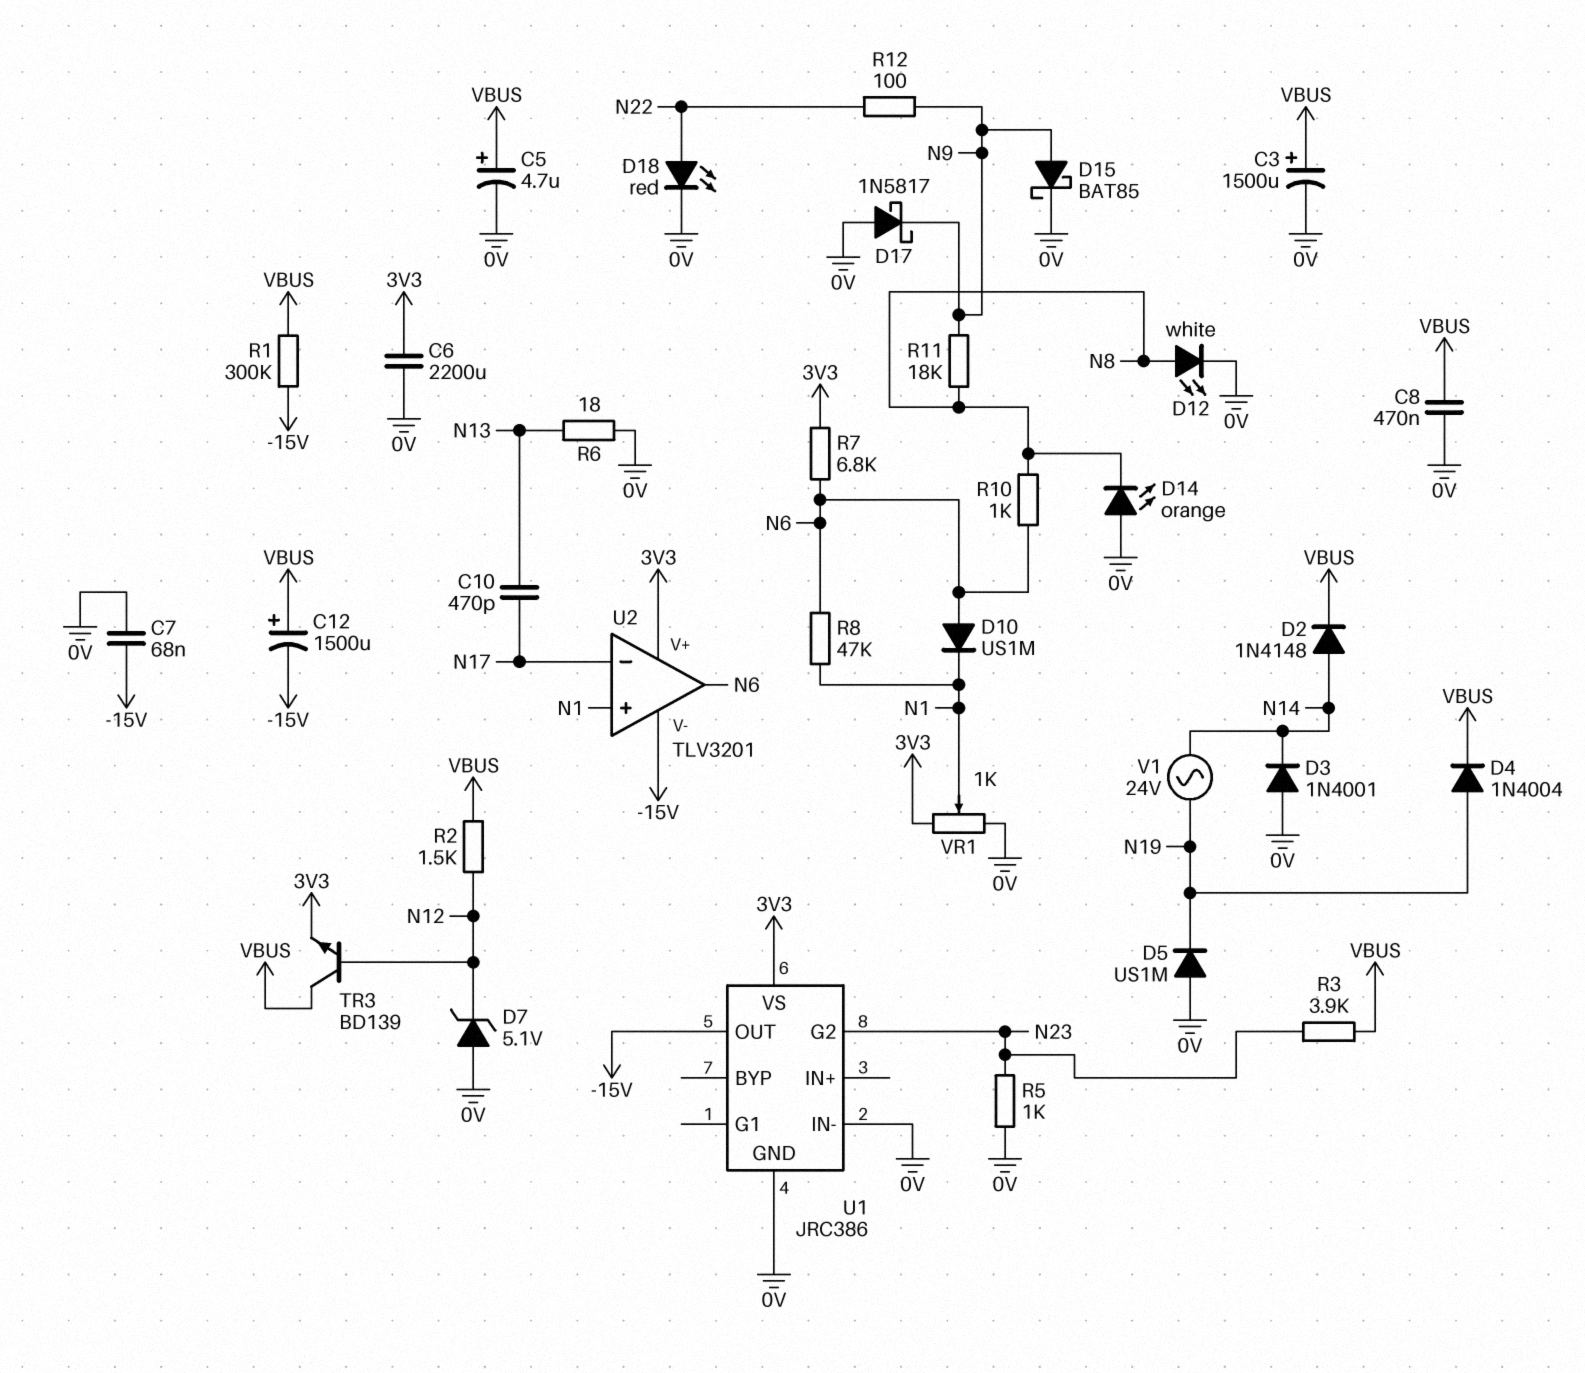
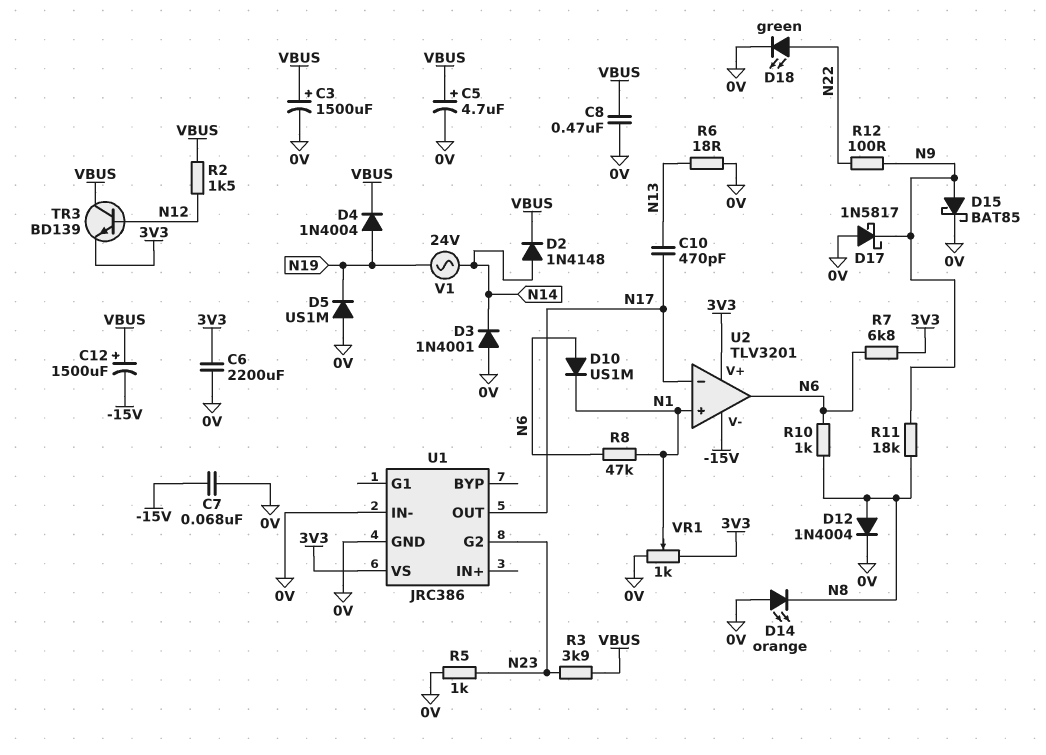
D7: zener 5.1V (A 0V, K N12) -> none
D12: LED white (A N8, K 0V) -> diode 1N4004 (A N8, K 0V)
D18: LED red (A N22, K 0V) -> LED green (A N22, K 0V)
R1: 300k (-15V, VBUS) -> none
U1 pin OUT: -15V -> N17

